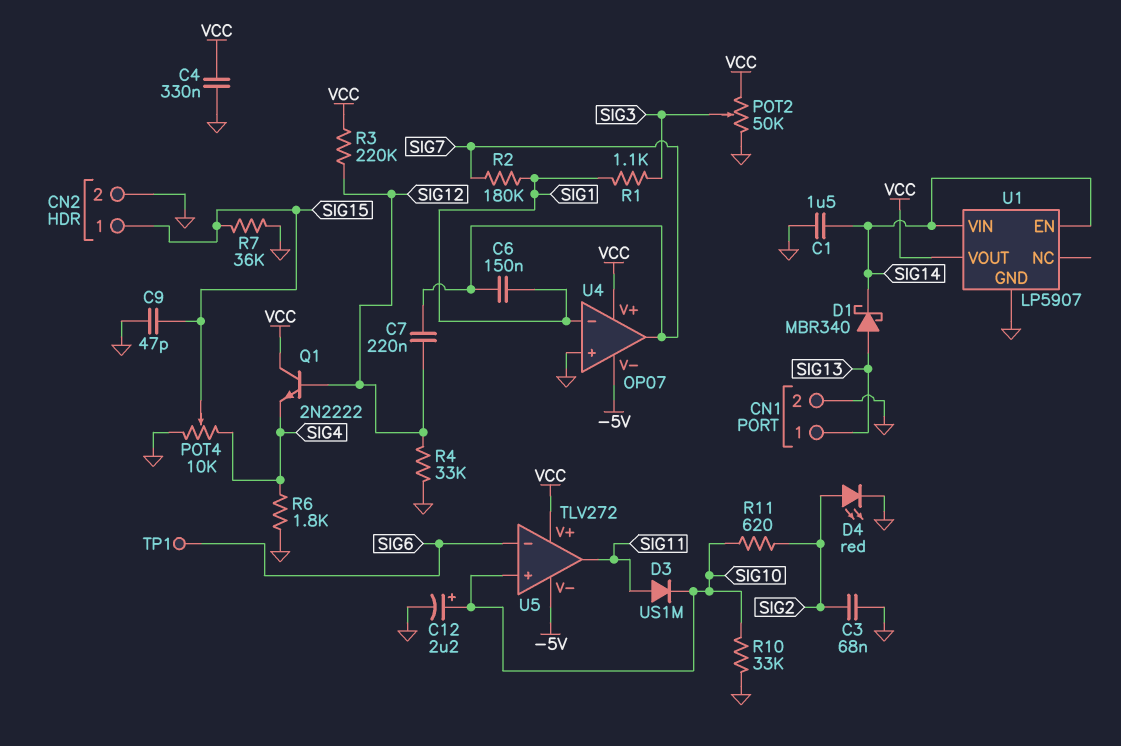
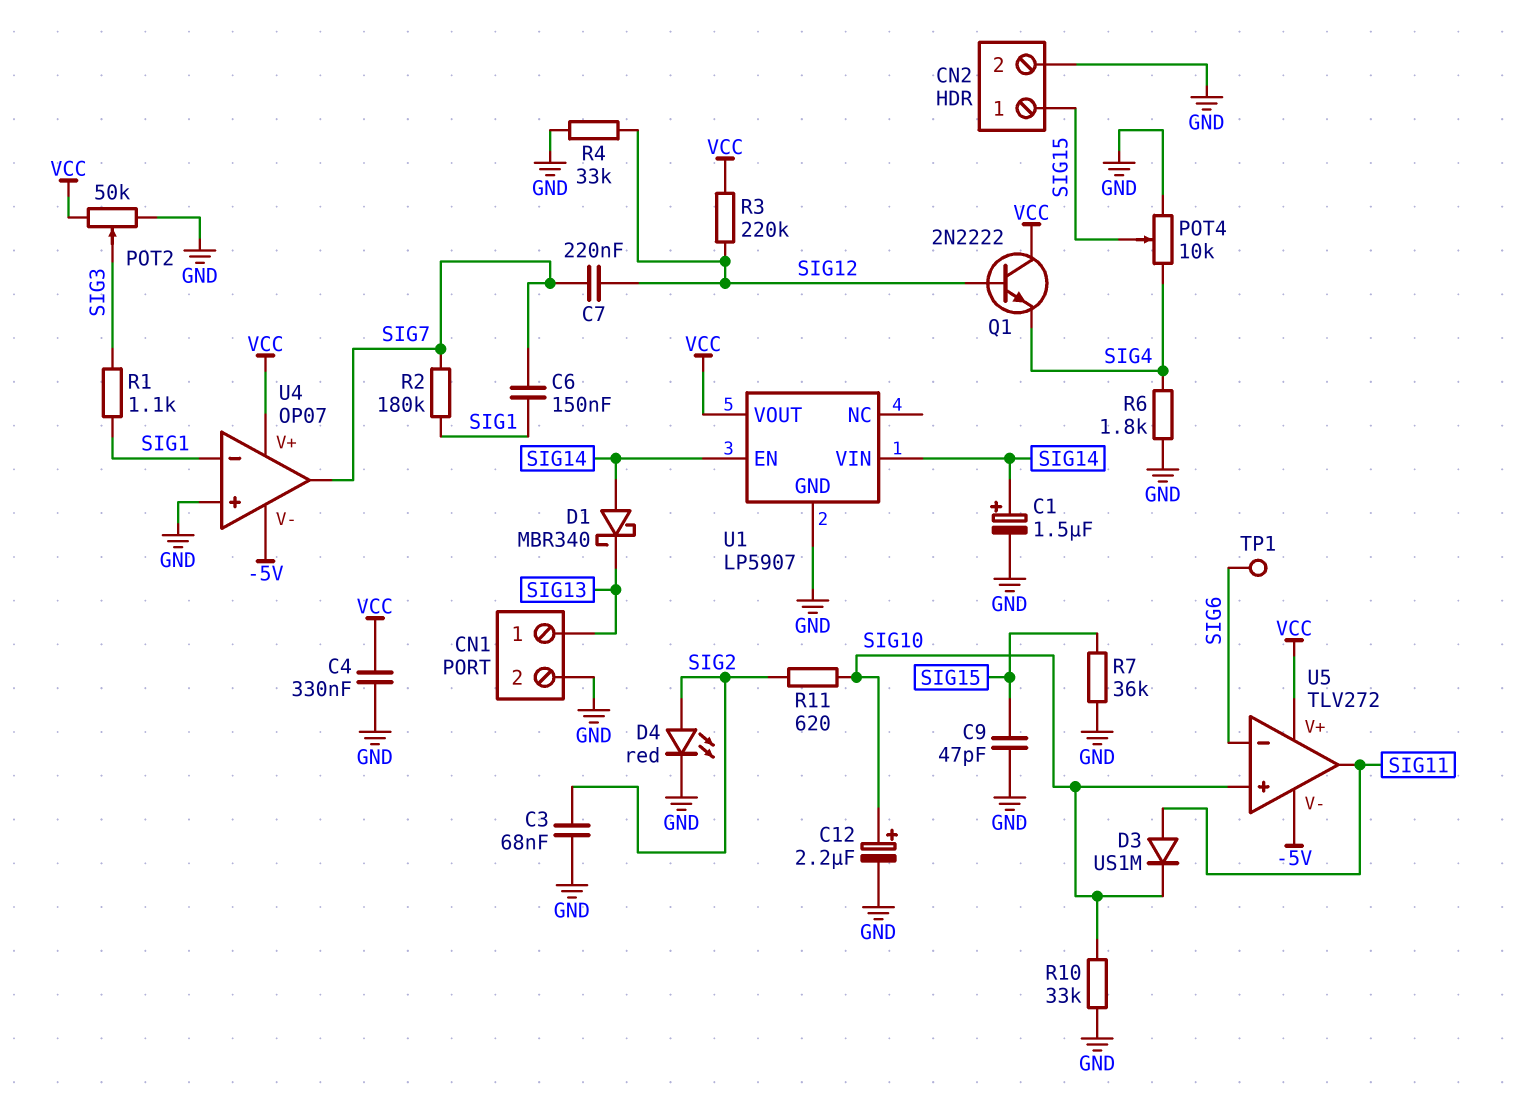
C1: 1.5uF (GND, SIG14) -> 1.5uF (plus SIG14, minus GND)
D1: schottky MBR340 (A SIG13, K SIG14) -> schottky MBR340 (A SIG14, K SIG13)

